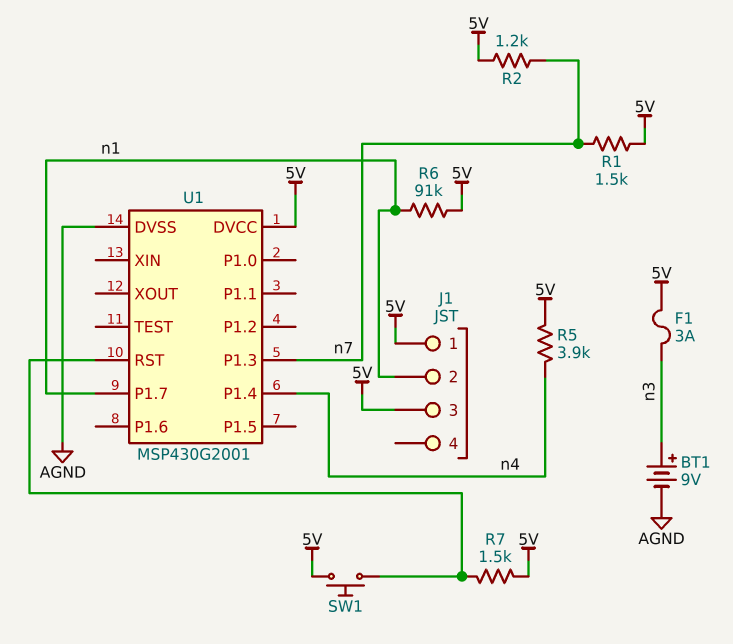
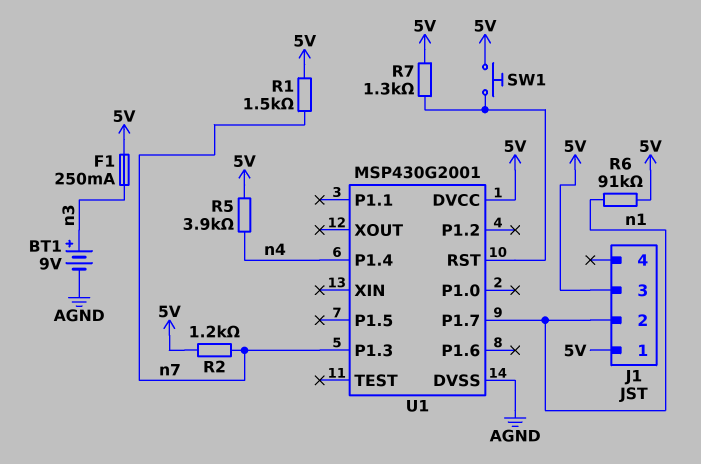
F1: 3A (5V, n3) -> 250mA (5V, n3)
R7: 1.5k (5V, U1/RST) -> 1.3k (5V, U1/RST)

